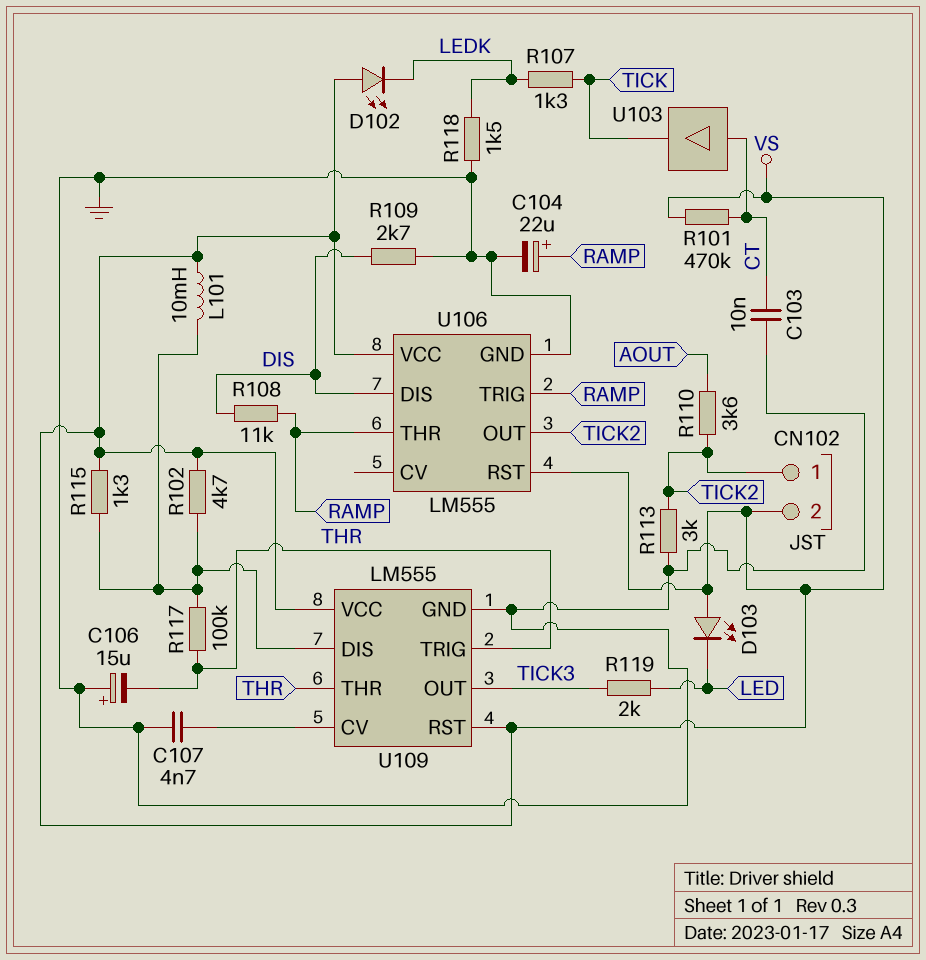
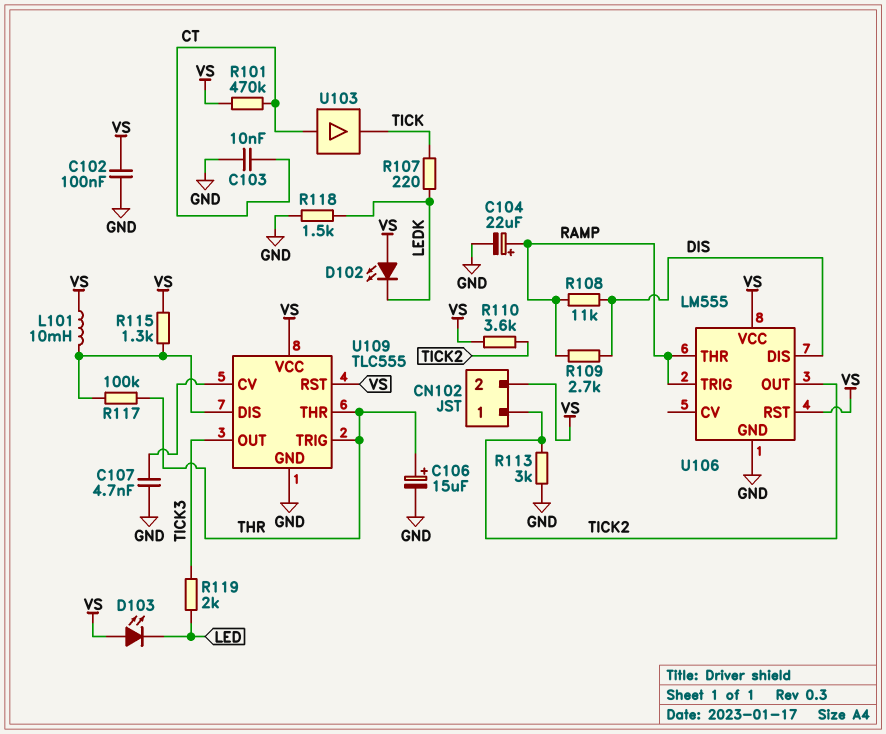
C102: none -> 100nF (GND, VS)
C106: 15uF (plus GND, minus THR) -> 15uF (plus THR, minus GND)
R102: 4.7k (U109/DIS, VS) -> none
R107: 1.3k (LEDK, TICK) -> 220 (LEDK, TICK)
R109: 2.7k (DIS, GND) -> 2.7k (DIS, RAMP)
R110: 3.6k (AOUT, TICK2) -> 3.6k (TICK2, VS)
U109: LM555 -> TLC555

